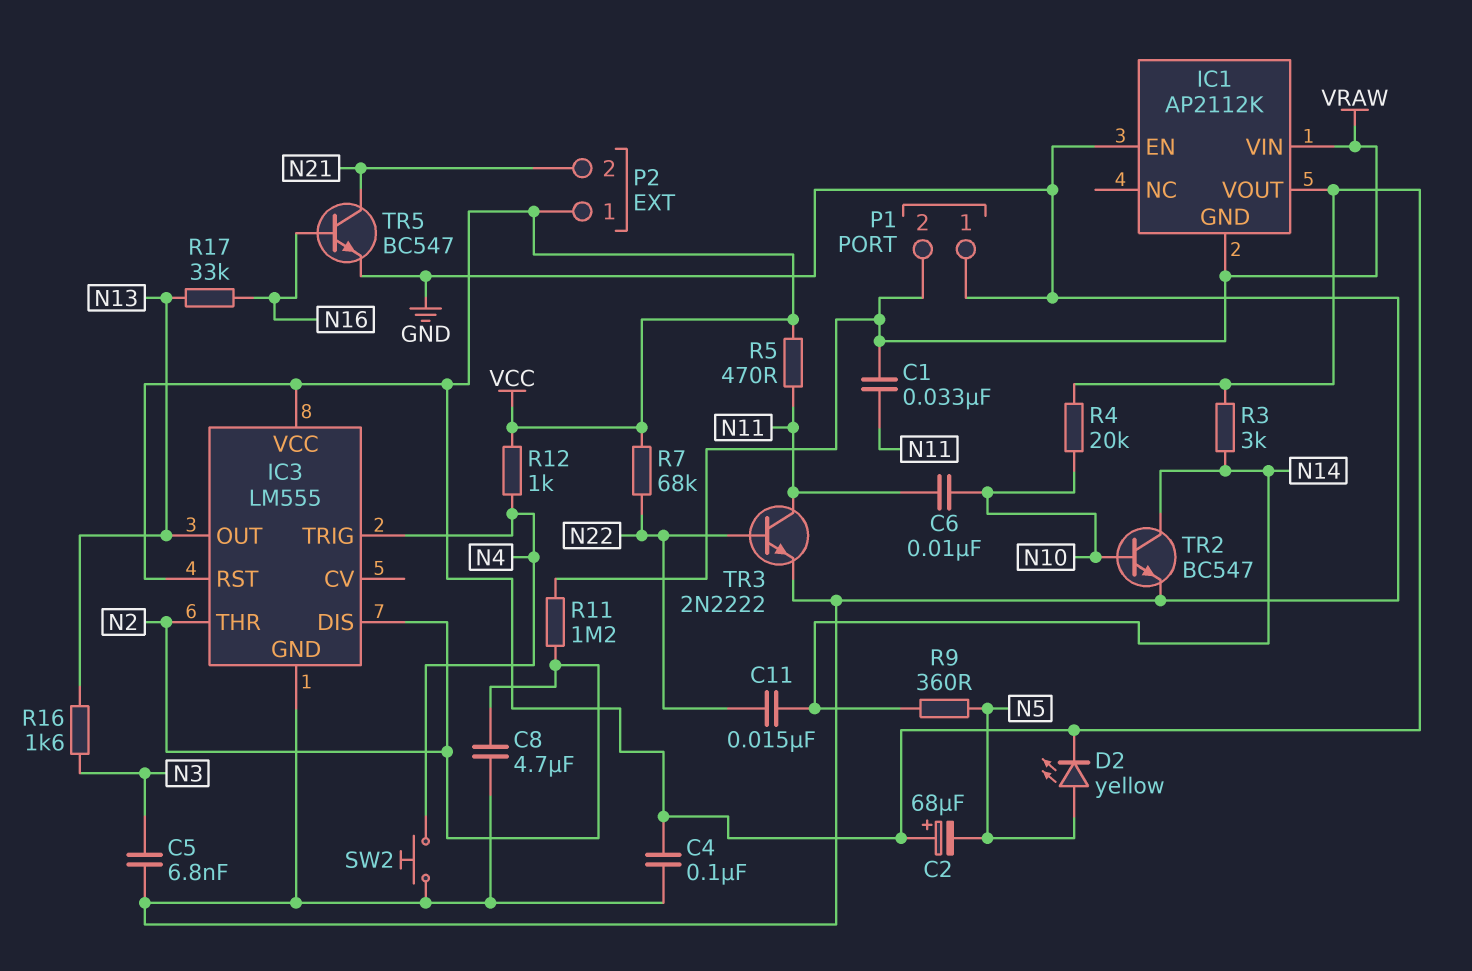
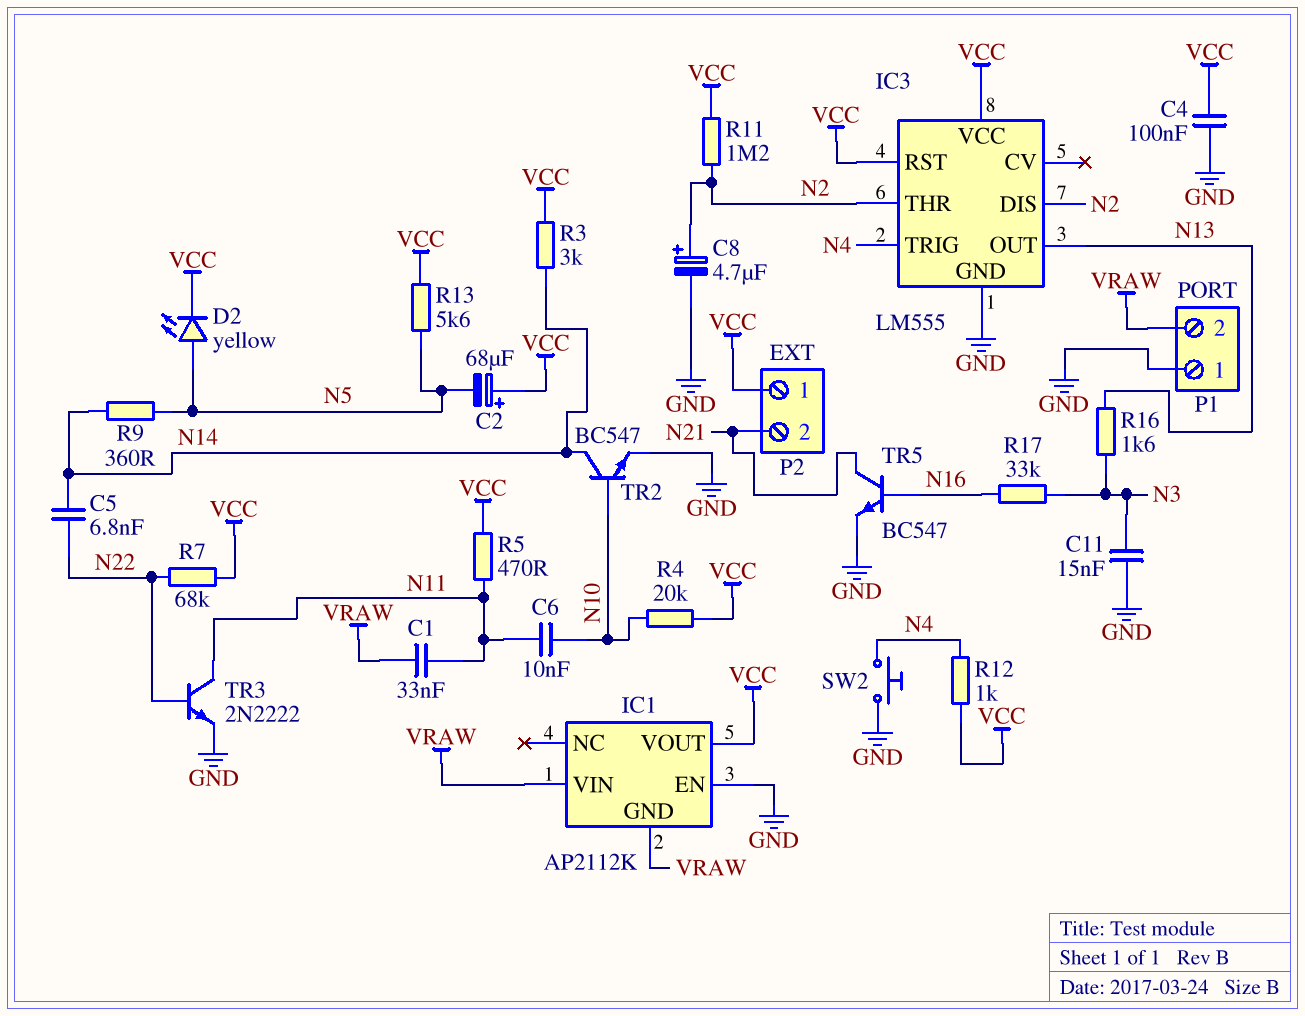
C5: 6.8nF (GND, N3) -> 6.8nF (N14, N22)
C8: 4.7uF (GND, N2) -> 4.7uF (plus N2, minus GND)
C11: 15nF (N14, N22) -> 15nF (GND, N3)
R11: 1.2M (N2, VRAW) -> 1.2M (N2, VCC)
R13: none -> 5.6k (N5, VCC)
R17: 33k (N13, N16) -> 33k (N3, N16)

